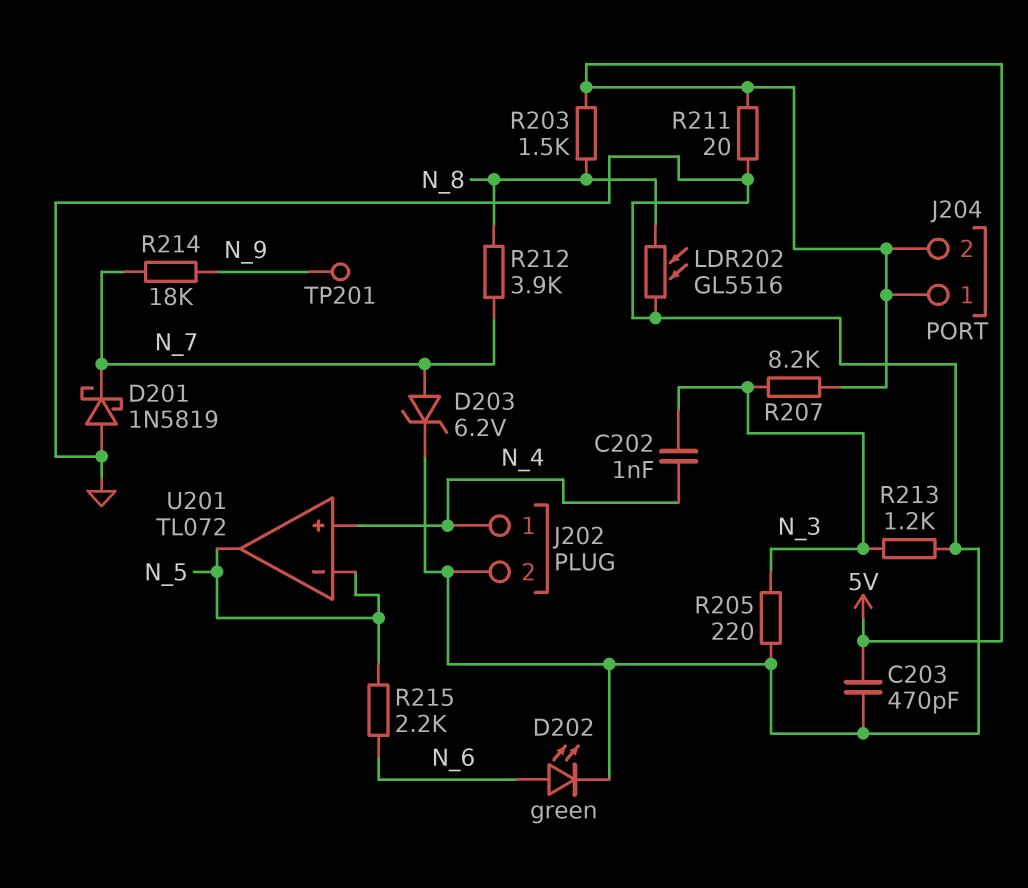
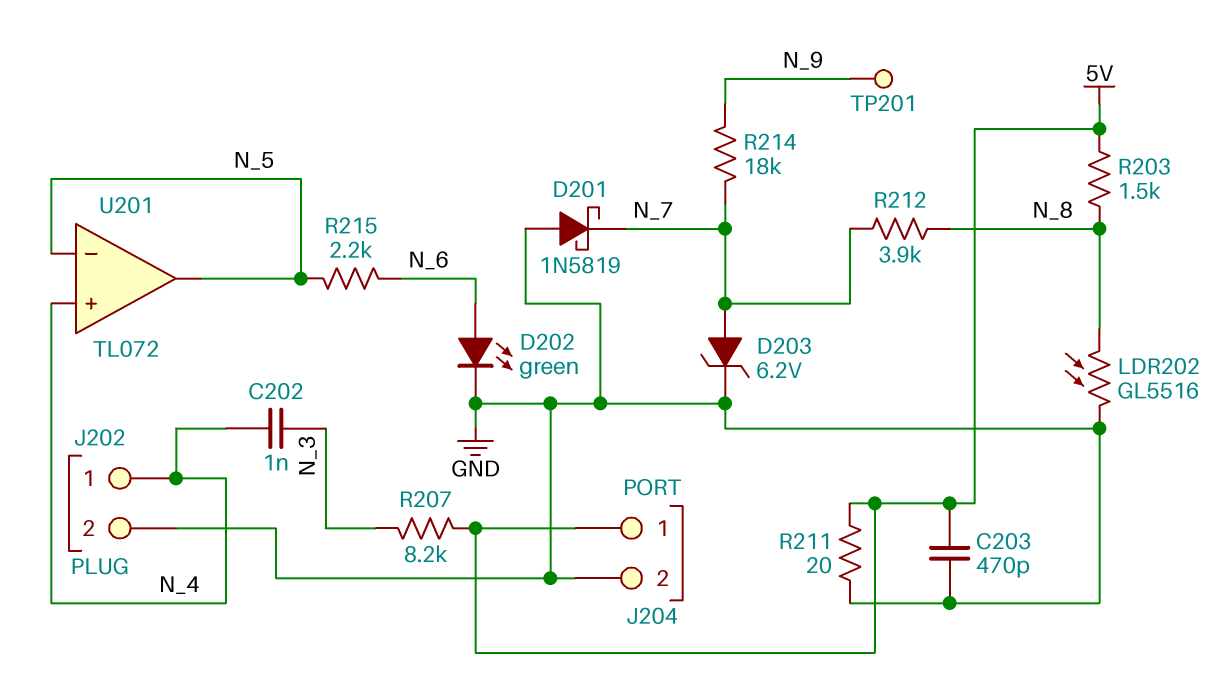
J204 pin 2: 5V -> GND
R205: 220 (GND, N_3) -> none
R213: 1.2k (GND, N_3) -> none

